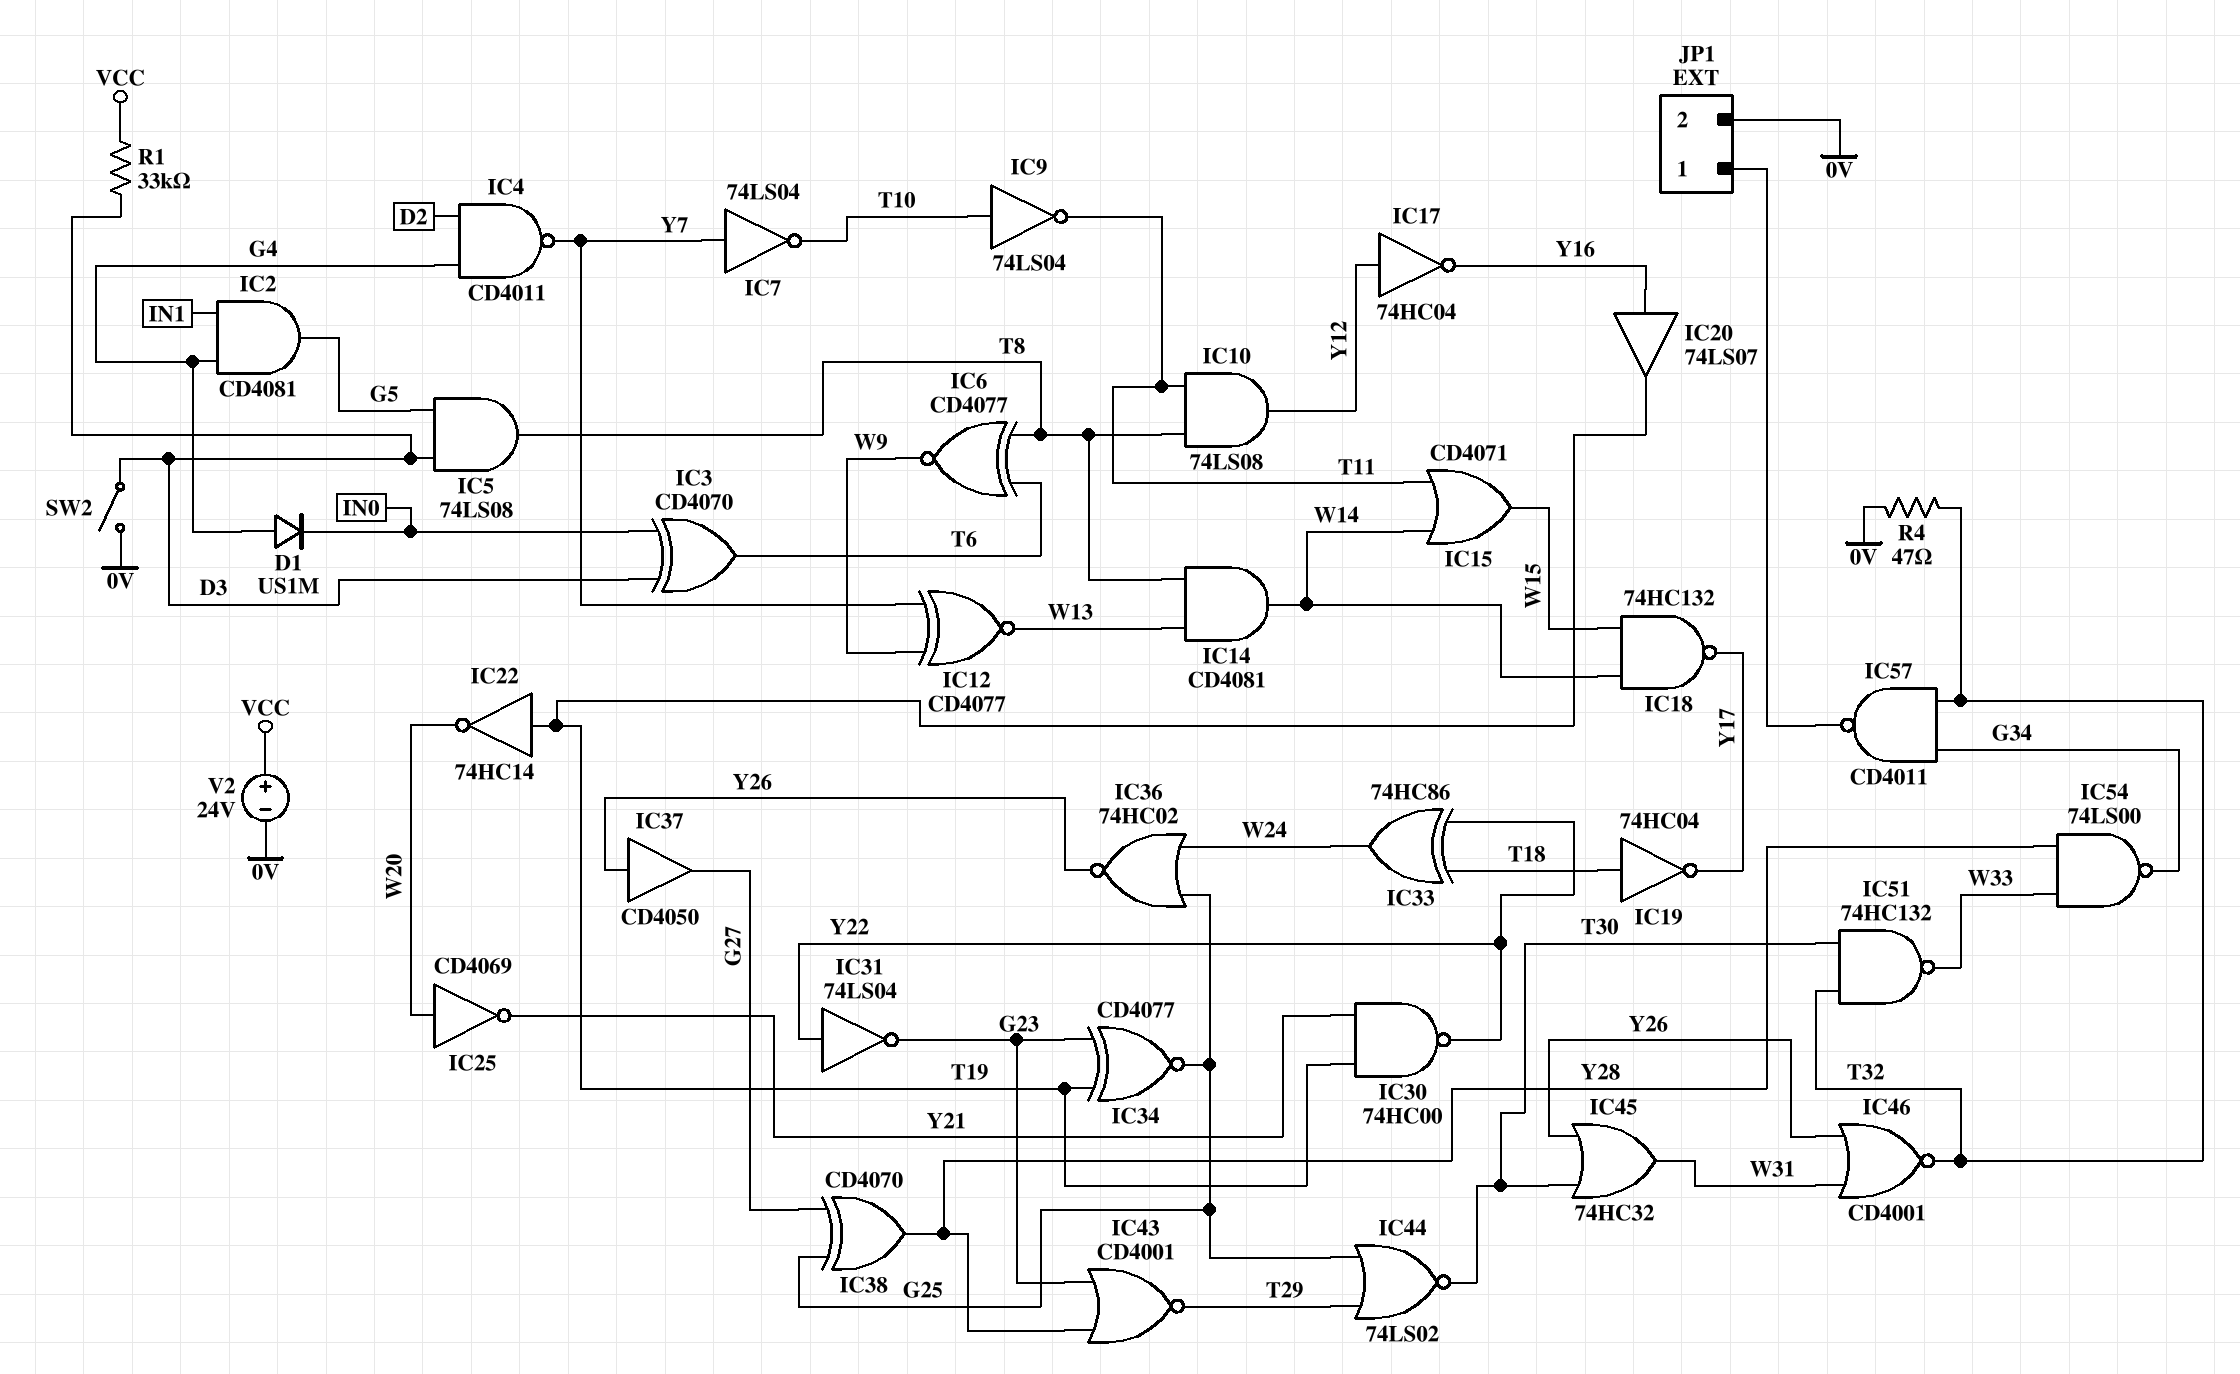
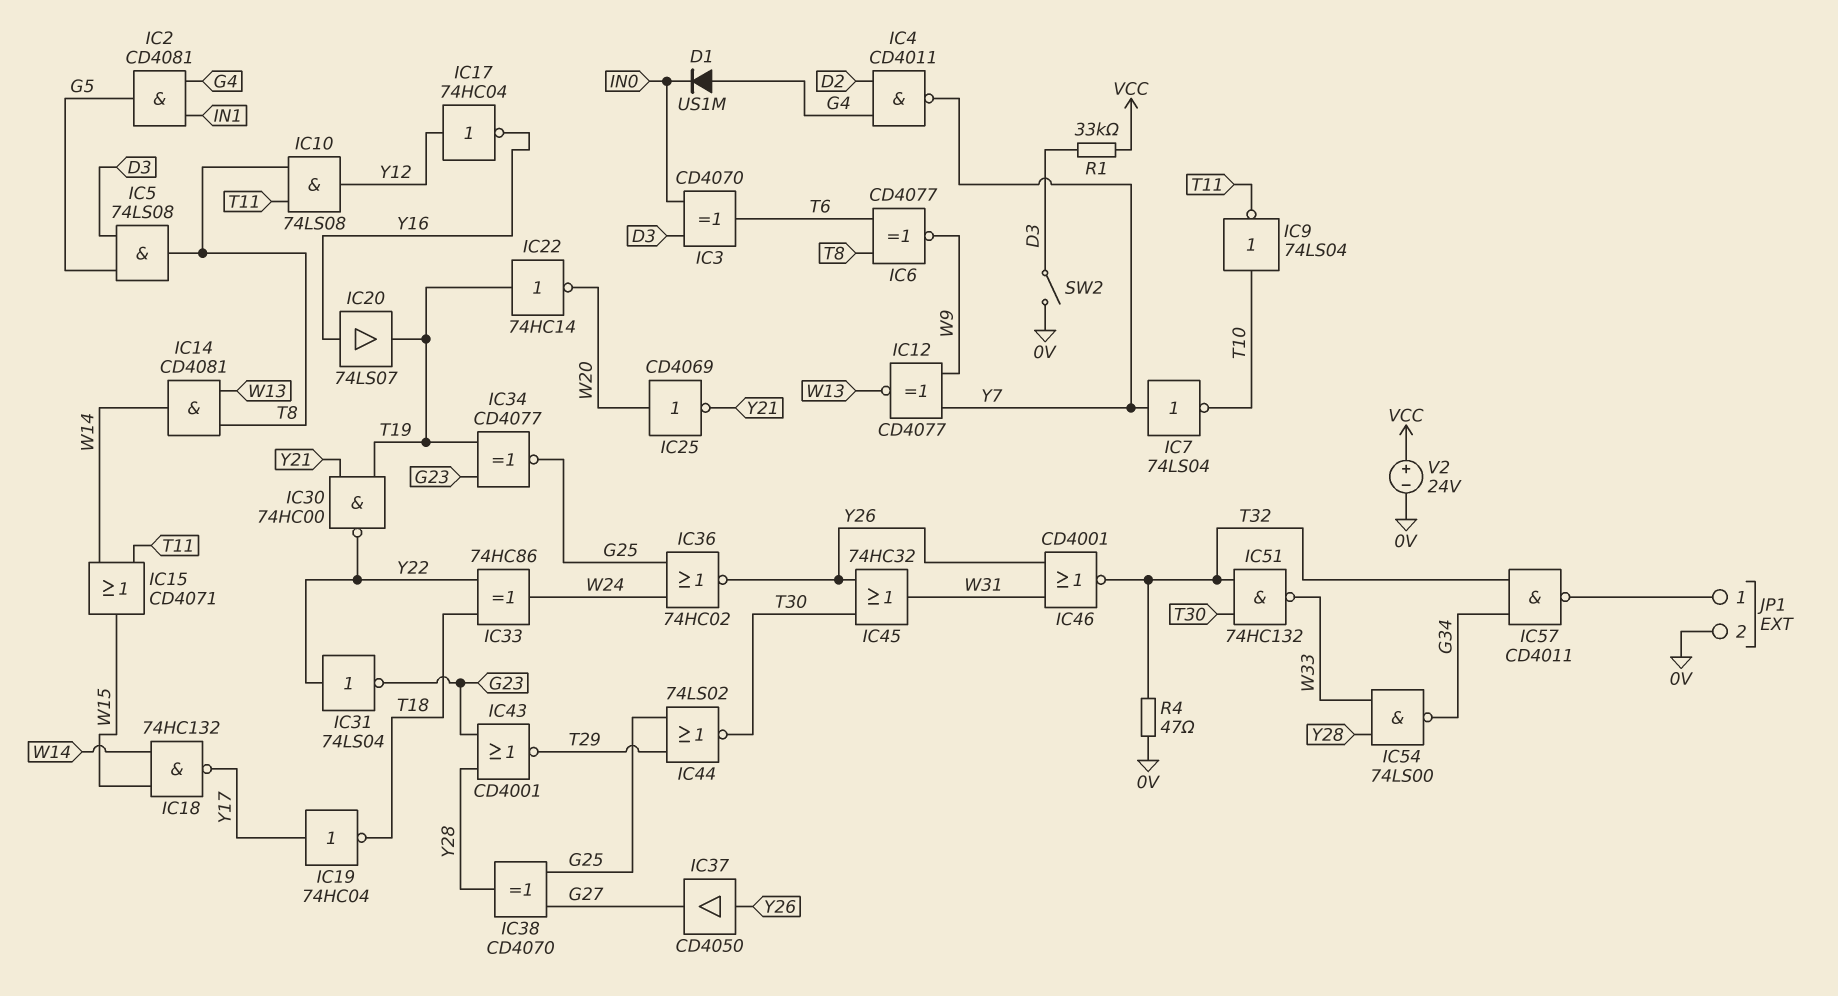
IC19: NOT 74HC04 (in T18, out Y17) -> NOT 74HC04 (in Y17, out T18)

